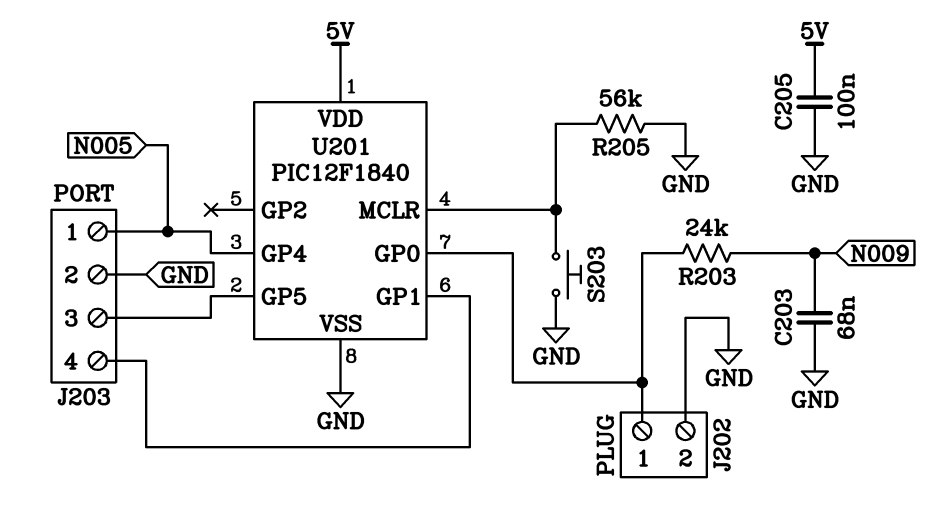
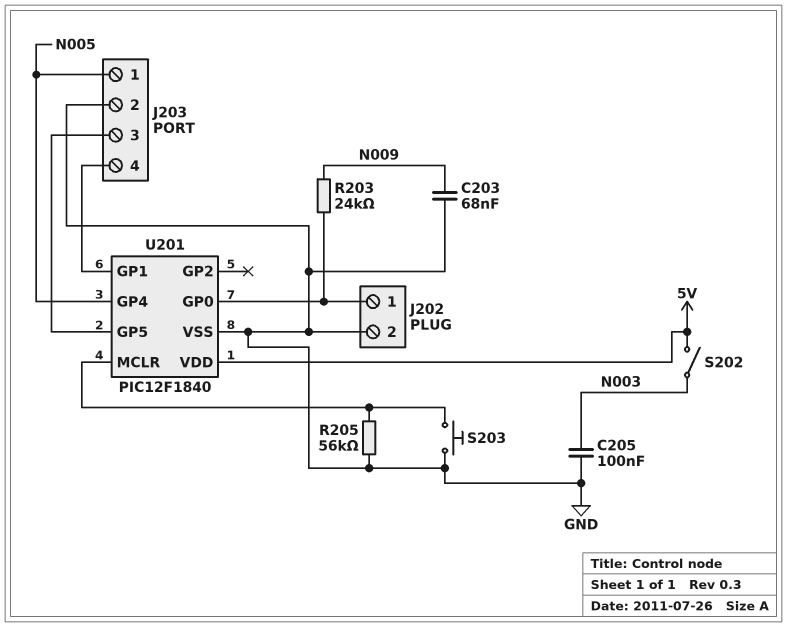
C205: 100nF (5V, GND) -> 100nF (GND, N003)
S202: none -> switch (5V, N003)

